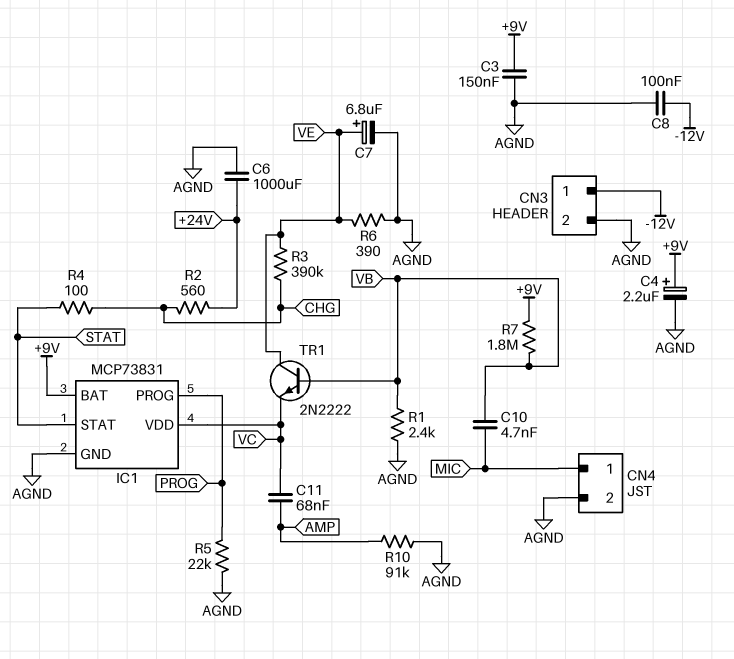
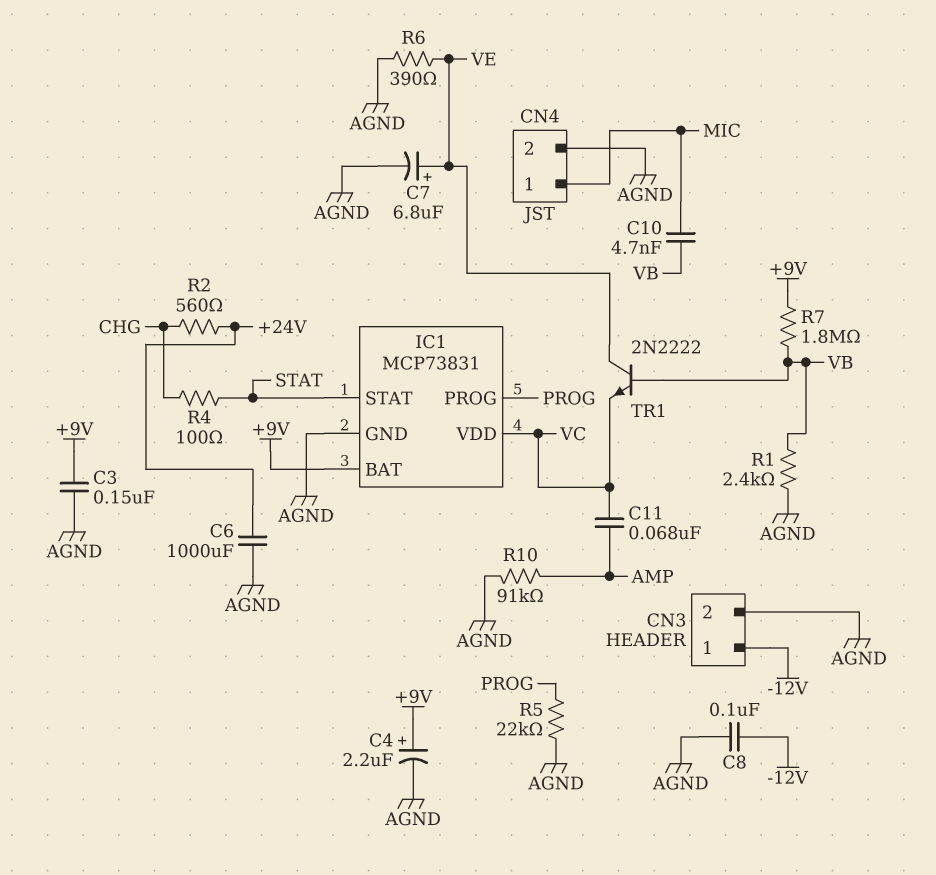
R3: 390k (CHG, VE) -> none

